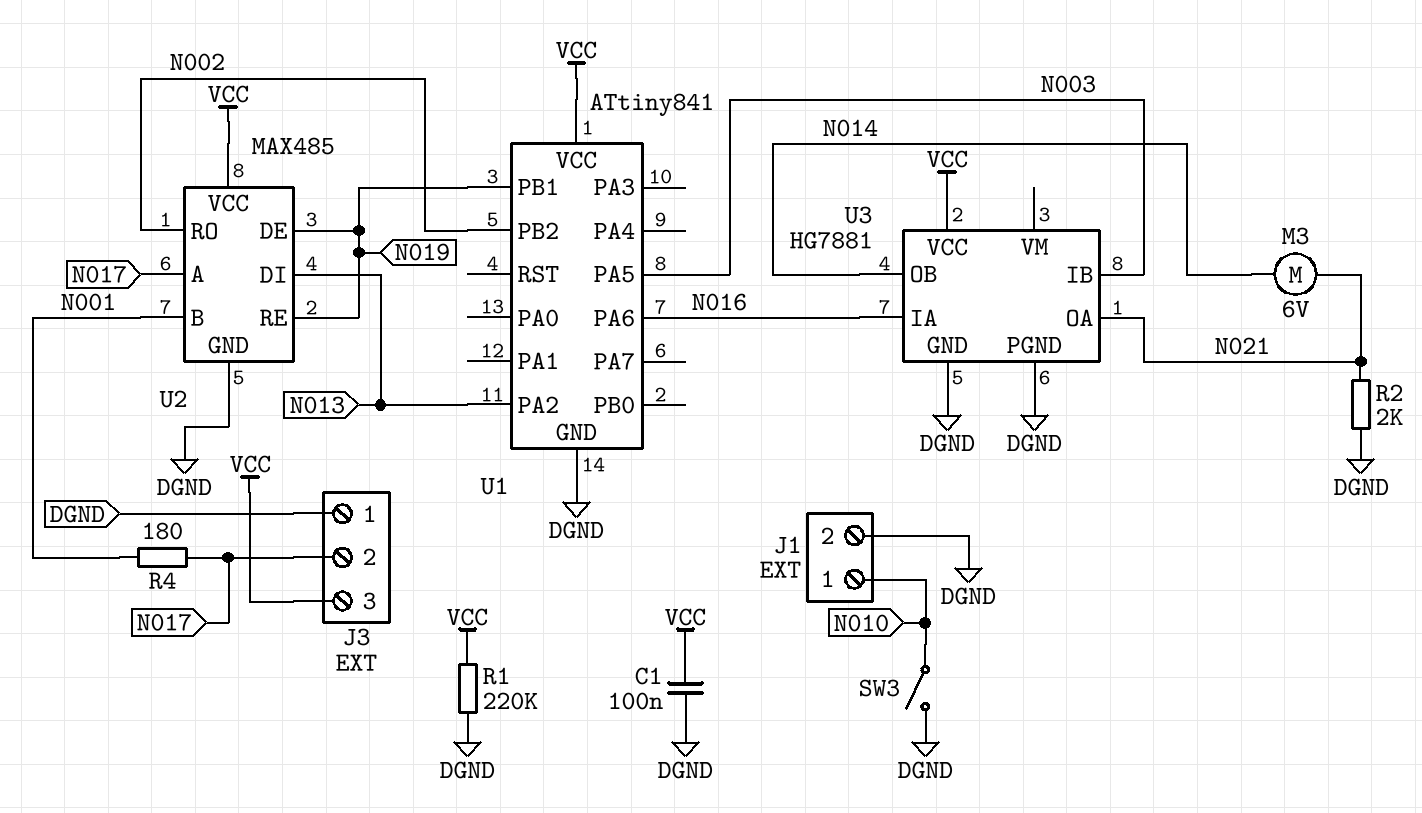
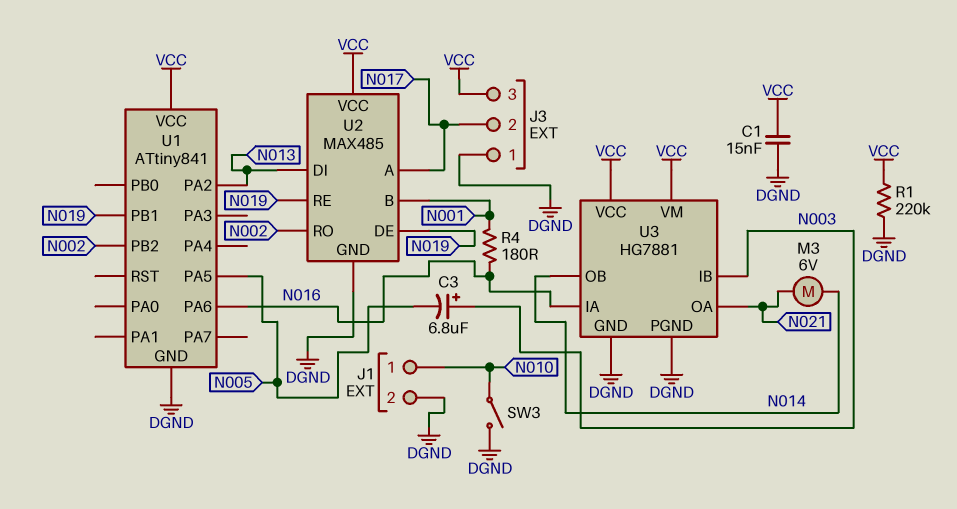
C1: 100nF (DGND, VCC) -> 15nF (DGND, VCC)
C3: none -> 6.8uF (plus N003, minus N005)
R2: 2k (DGND, N021) -> none
R4: 180 (N001, N017) -> 180 (N001, N016)
U1 pin PA5: N003 -> N005
U3 pin VM: none -> VCC

